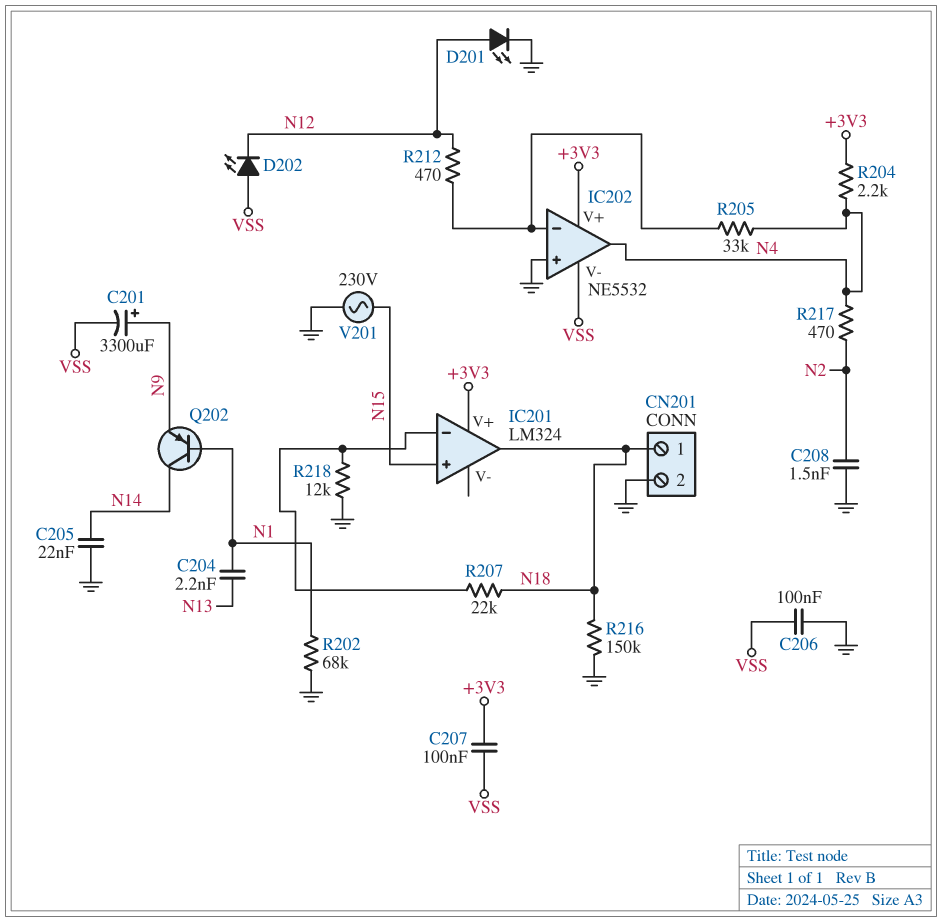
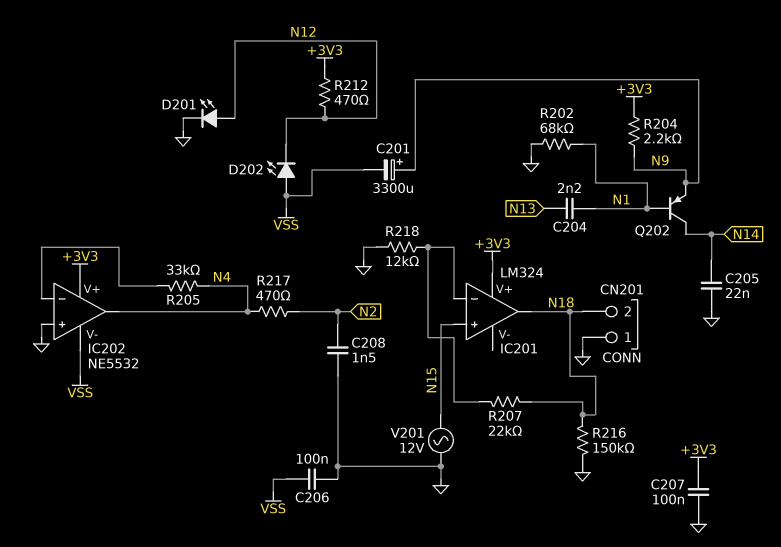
C207: 100nF (+3V3, VSS) -> 100nF (+3V3, GND)
CN201 pin 1: N18 -> GND
CN201 pin 2: GND -> N18
R204: 2.2k (+3V3, N4) -> 2.2k (+3V3, N9)
R212: 470 (IC202/in-, N12) -> 470 (+3V3, N12)
V201: AC 230V (GND, N15) -> AC 12V (GND, N15)

